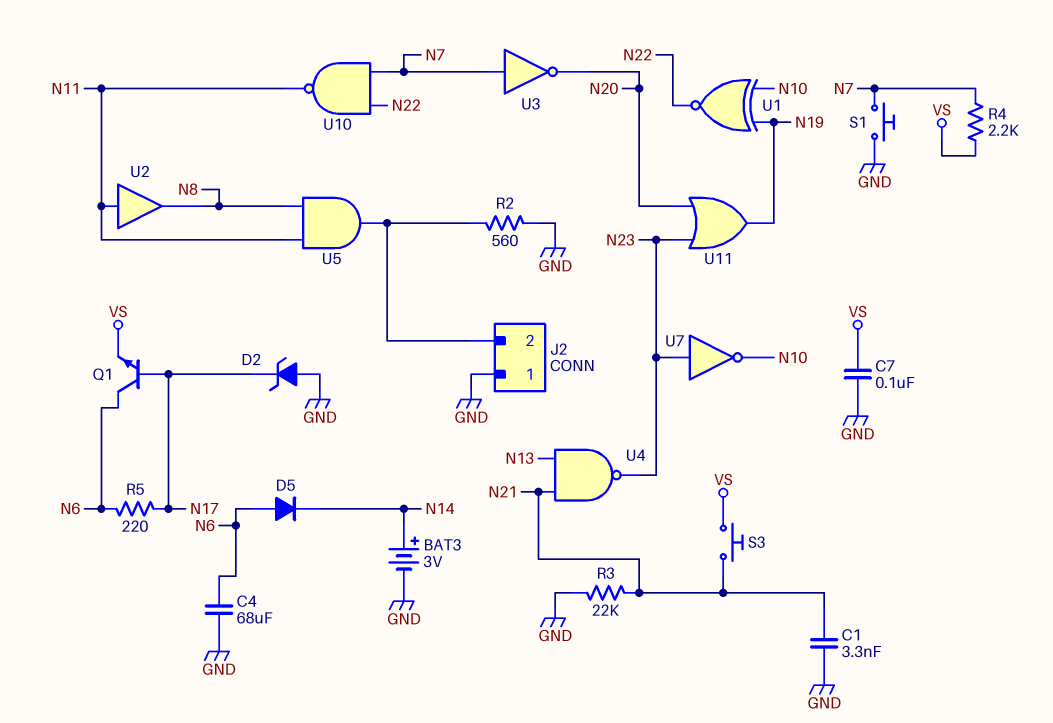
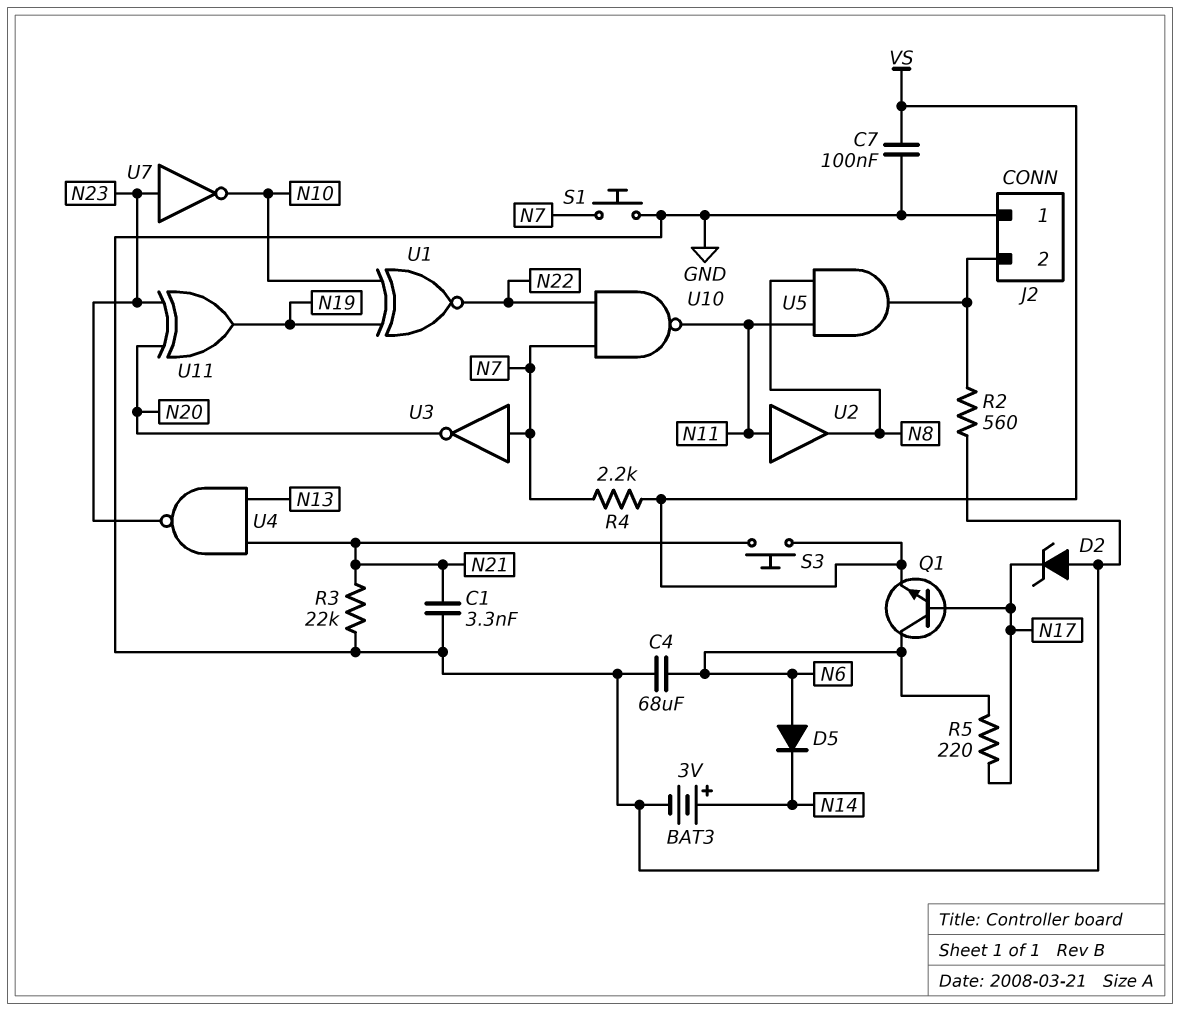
U11: OR (in N20, in N23, out N19) -> XOR (in N20, in N23, out N19)

